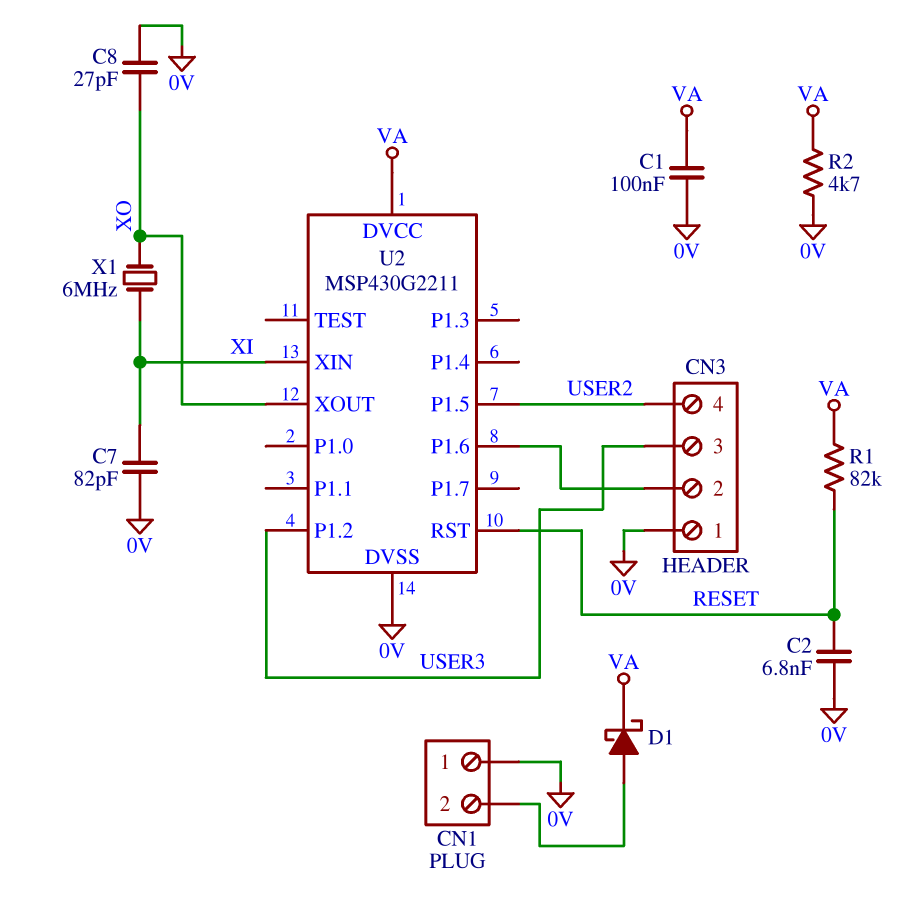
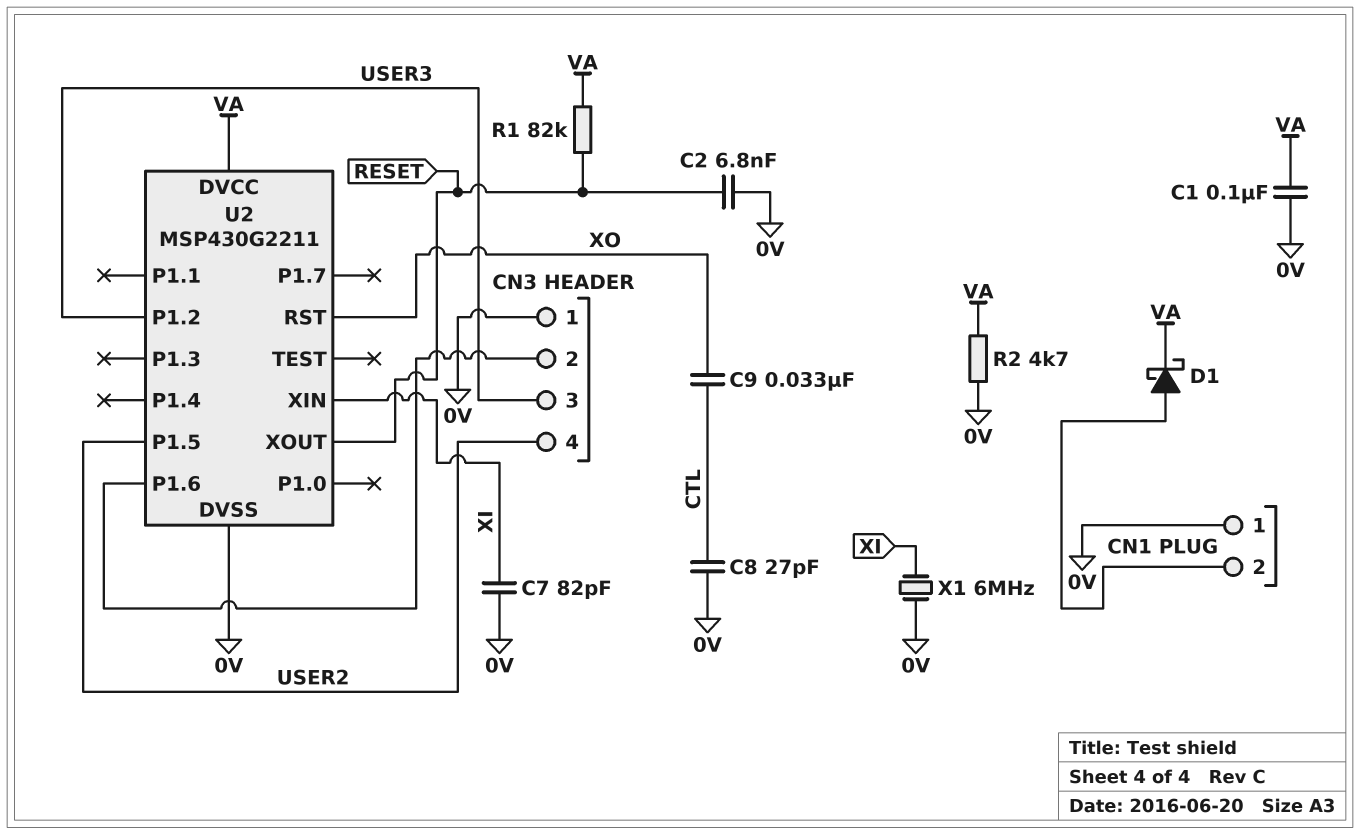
C8: 27pF (0V, XO) -> 27pF (0V, CTL)
C9: none -> 33nF (CTL, XO)
U2 pin RST: RESET -> XO
U2 pin XOUT: XO -> RESET
X1: 6MHz (XI, XO) -> 6MHz (0V, XI)

